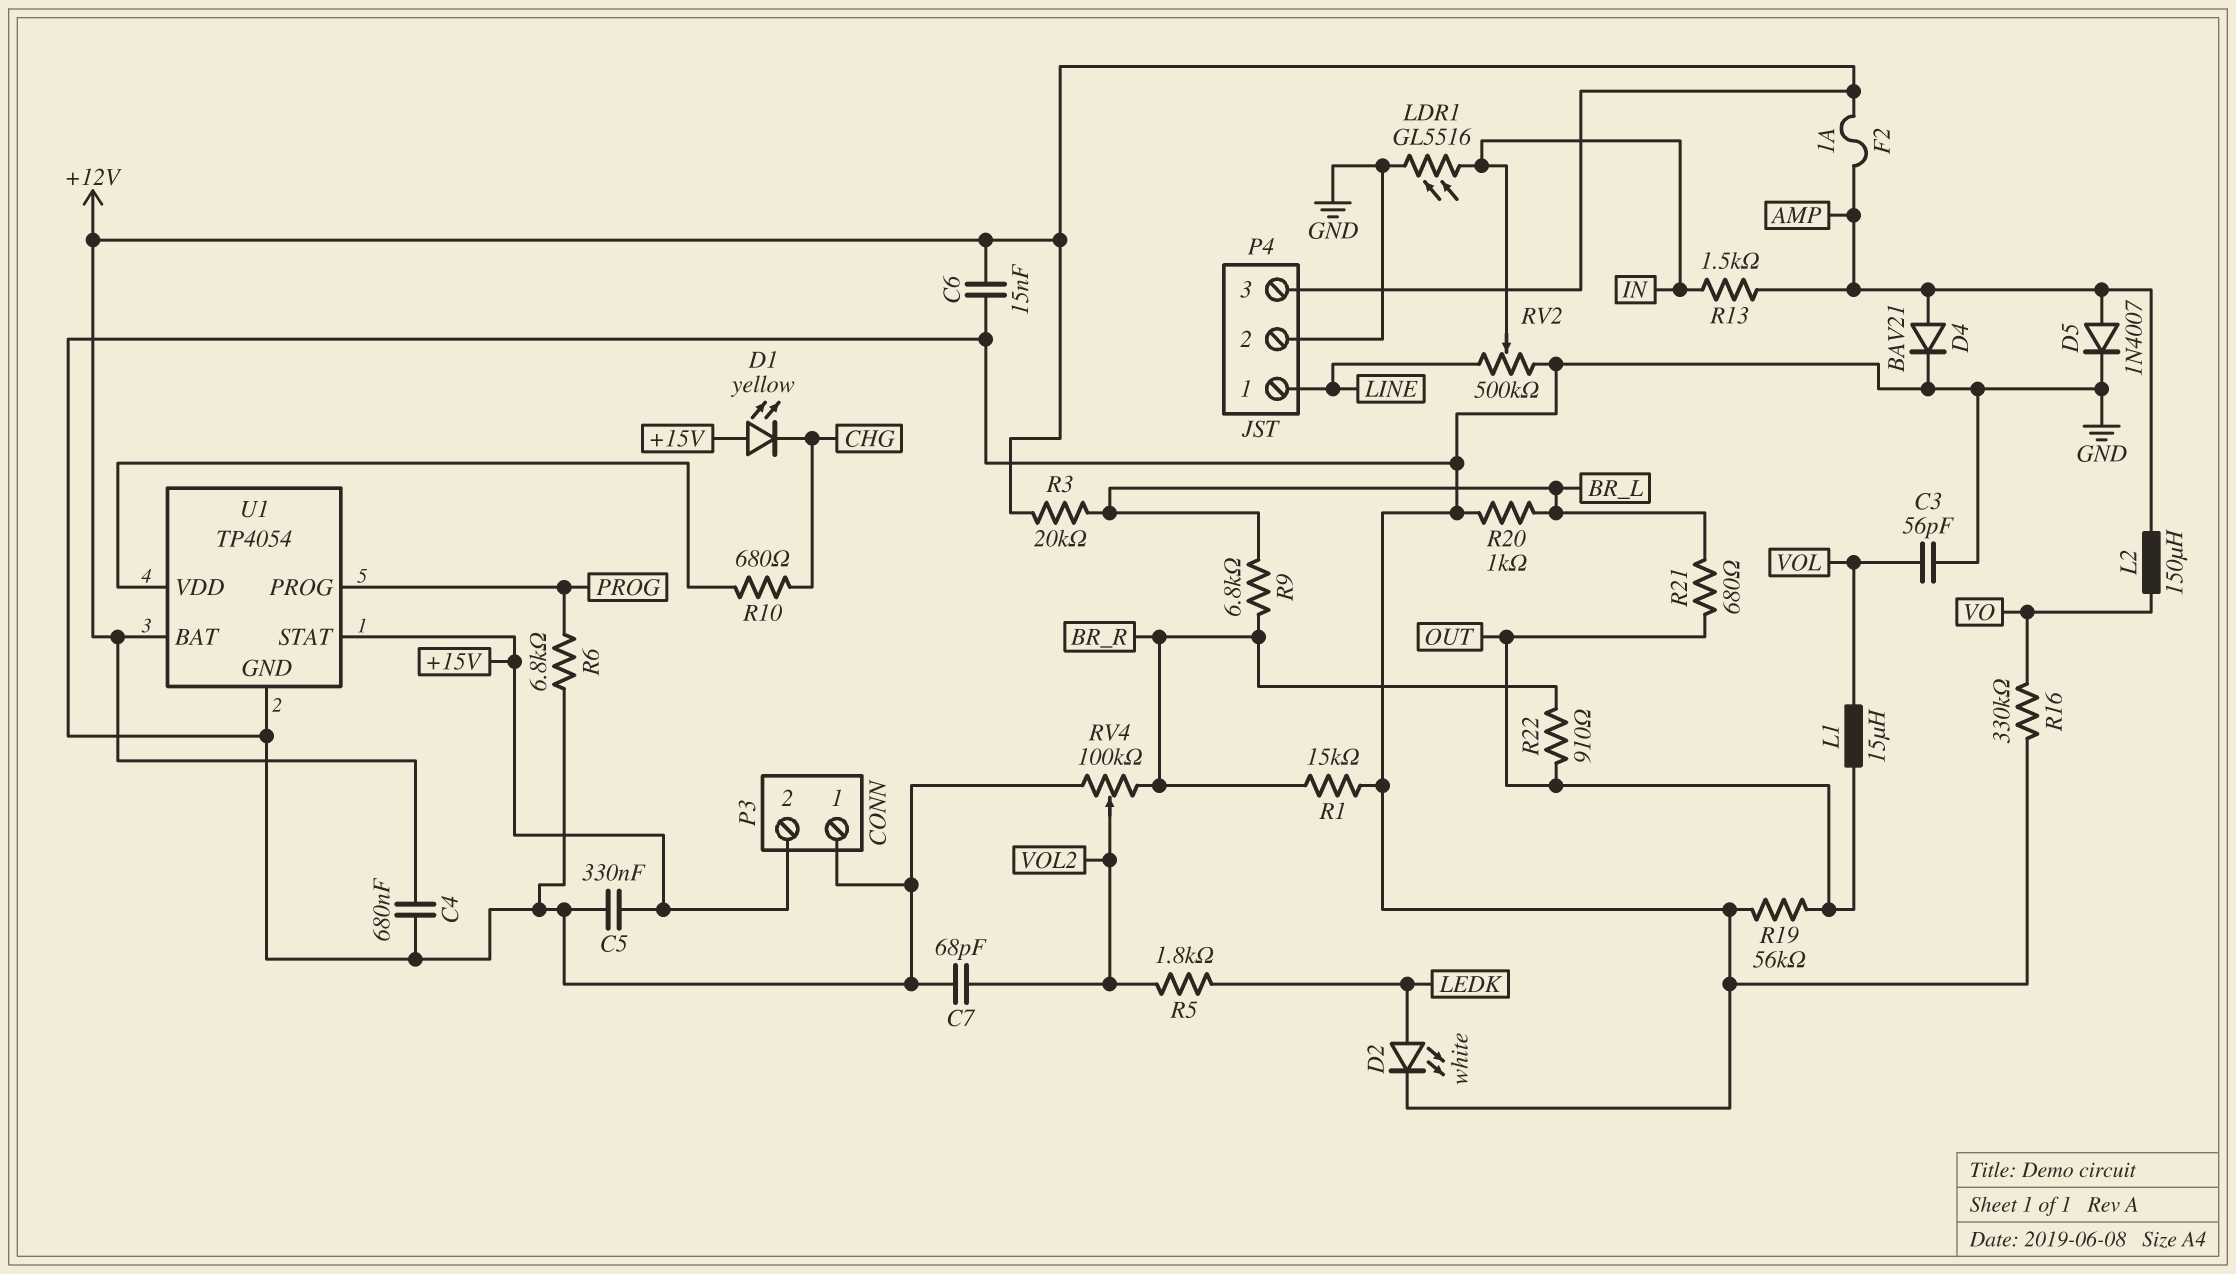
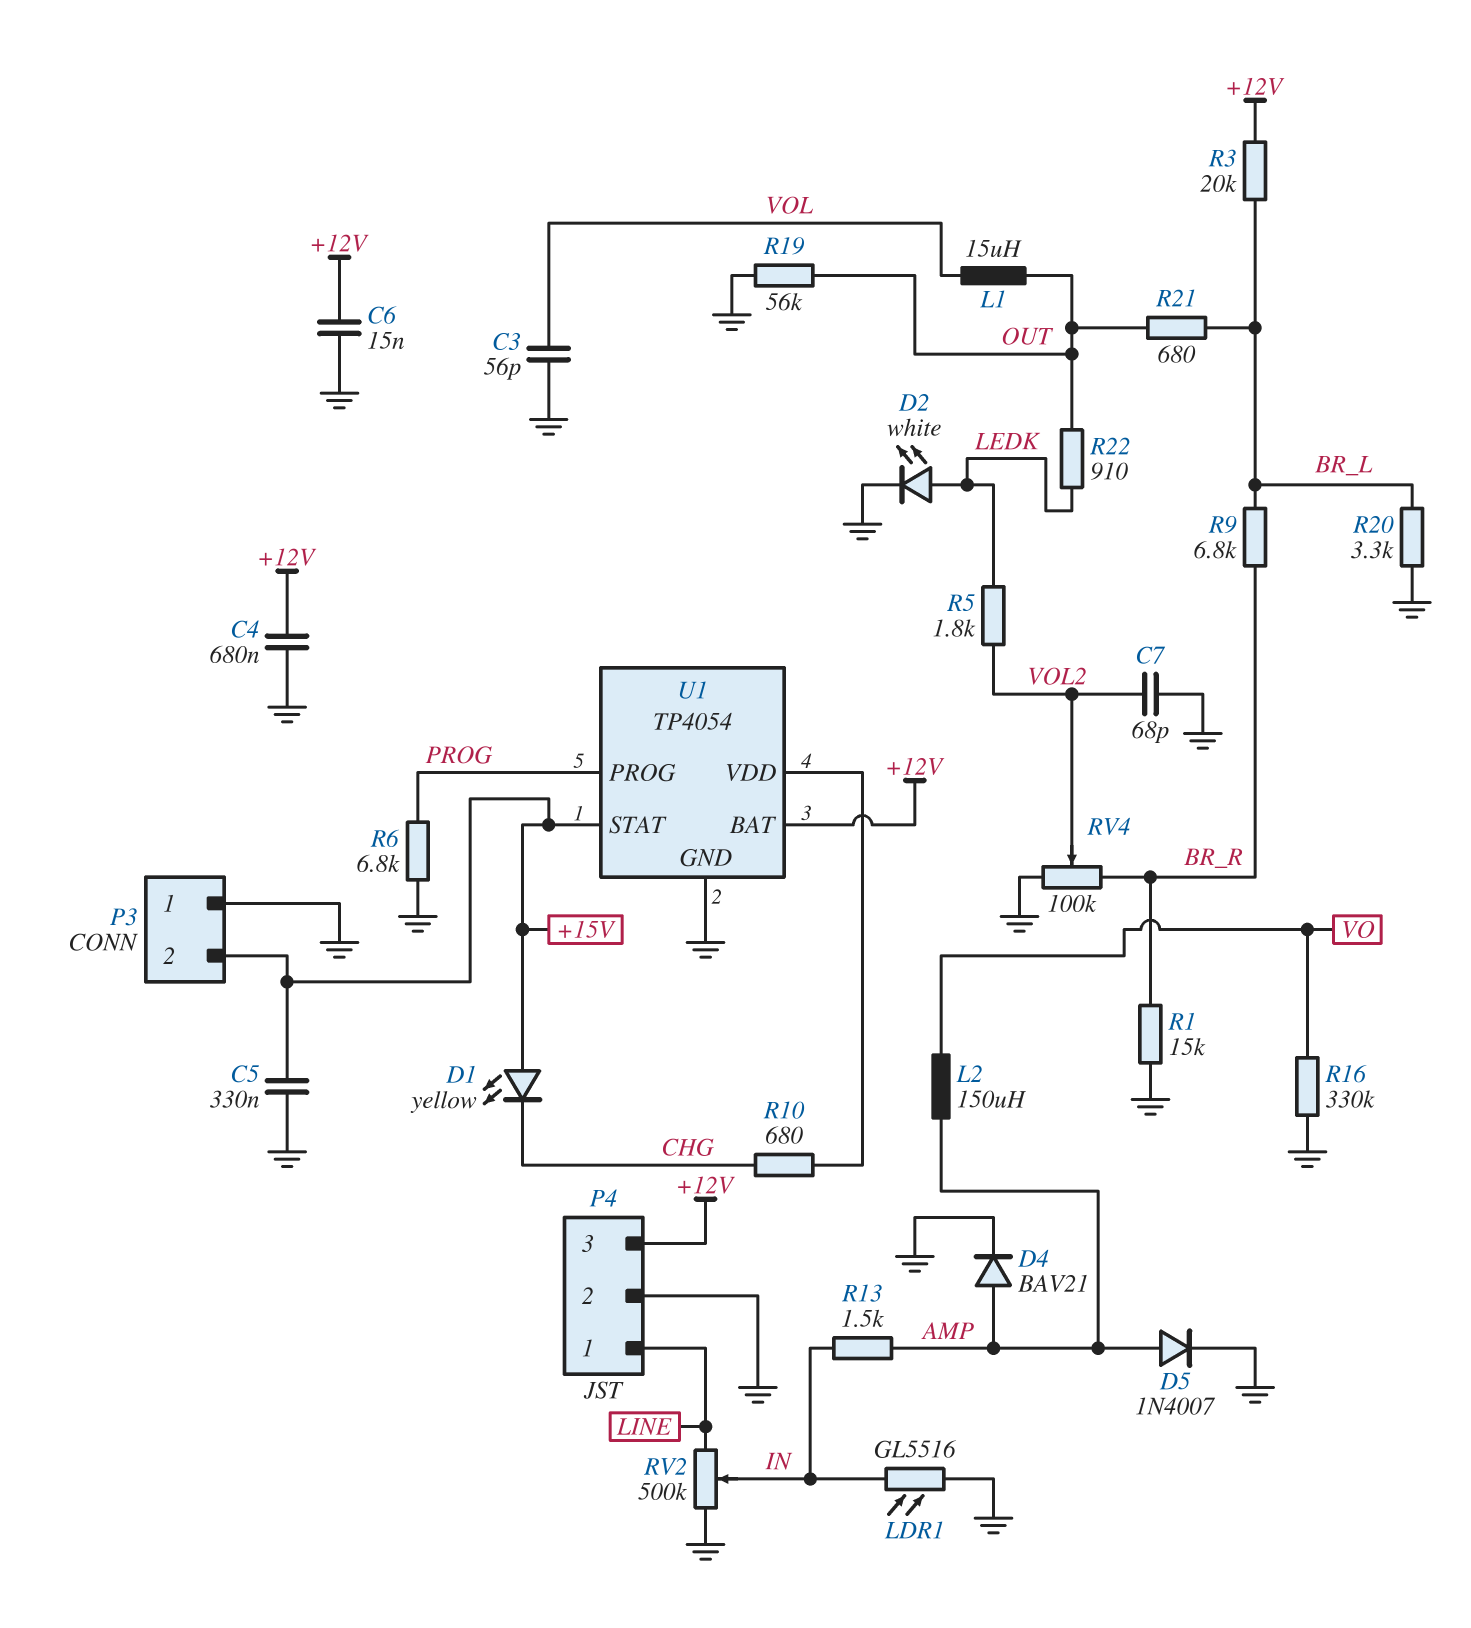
F2: 1A (+12V, AMP) -> none
R20: 1k (BR_L, GND) -> 3.3k (BR_L, GND)
R22: 910 (BR_R, OUT) -> 910 (LEDK, OUT)

